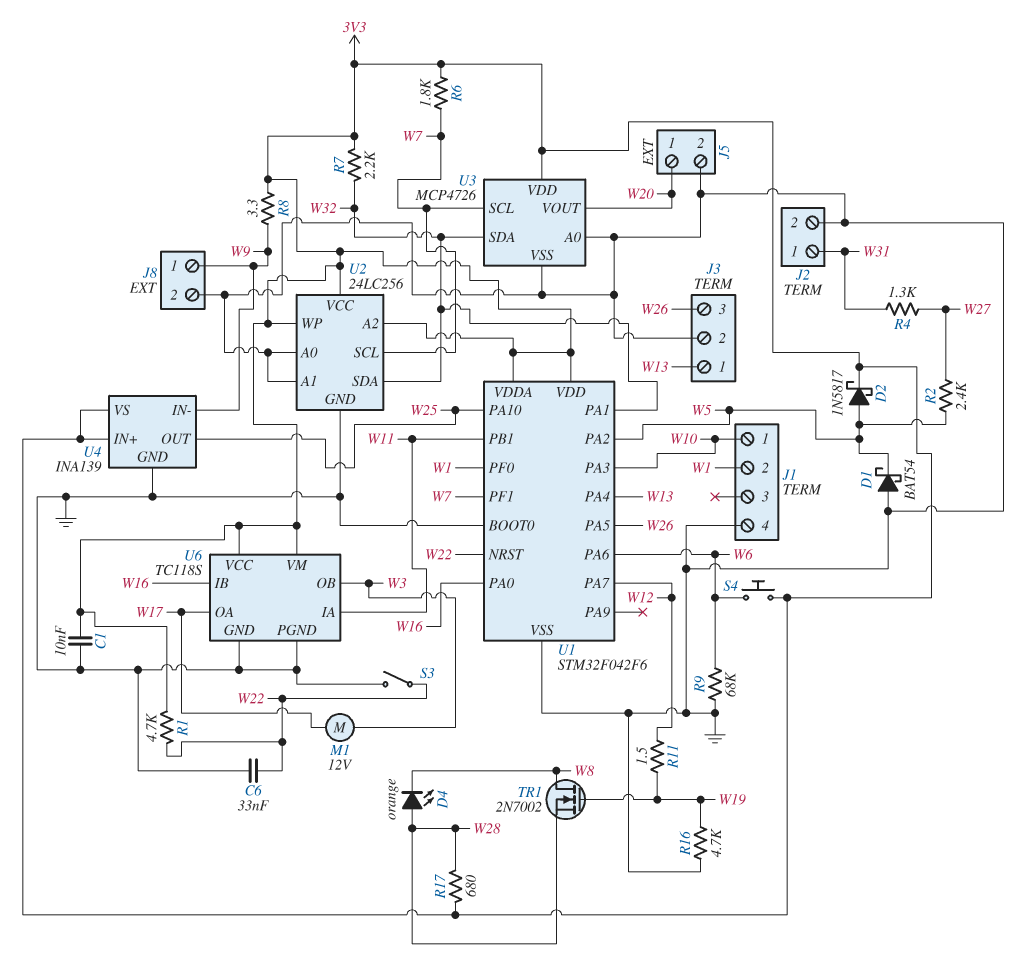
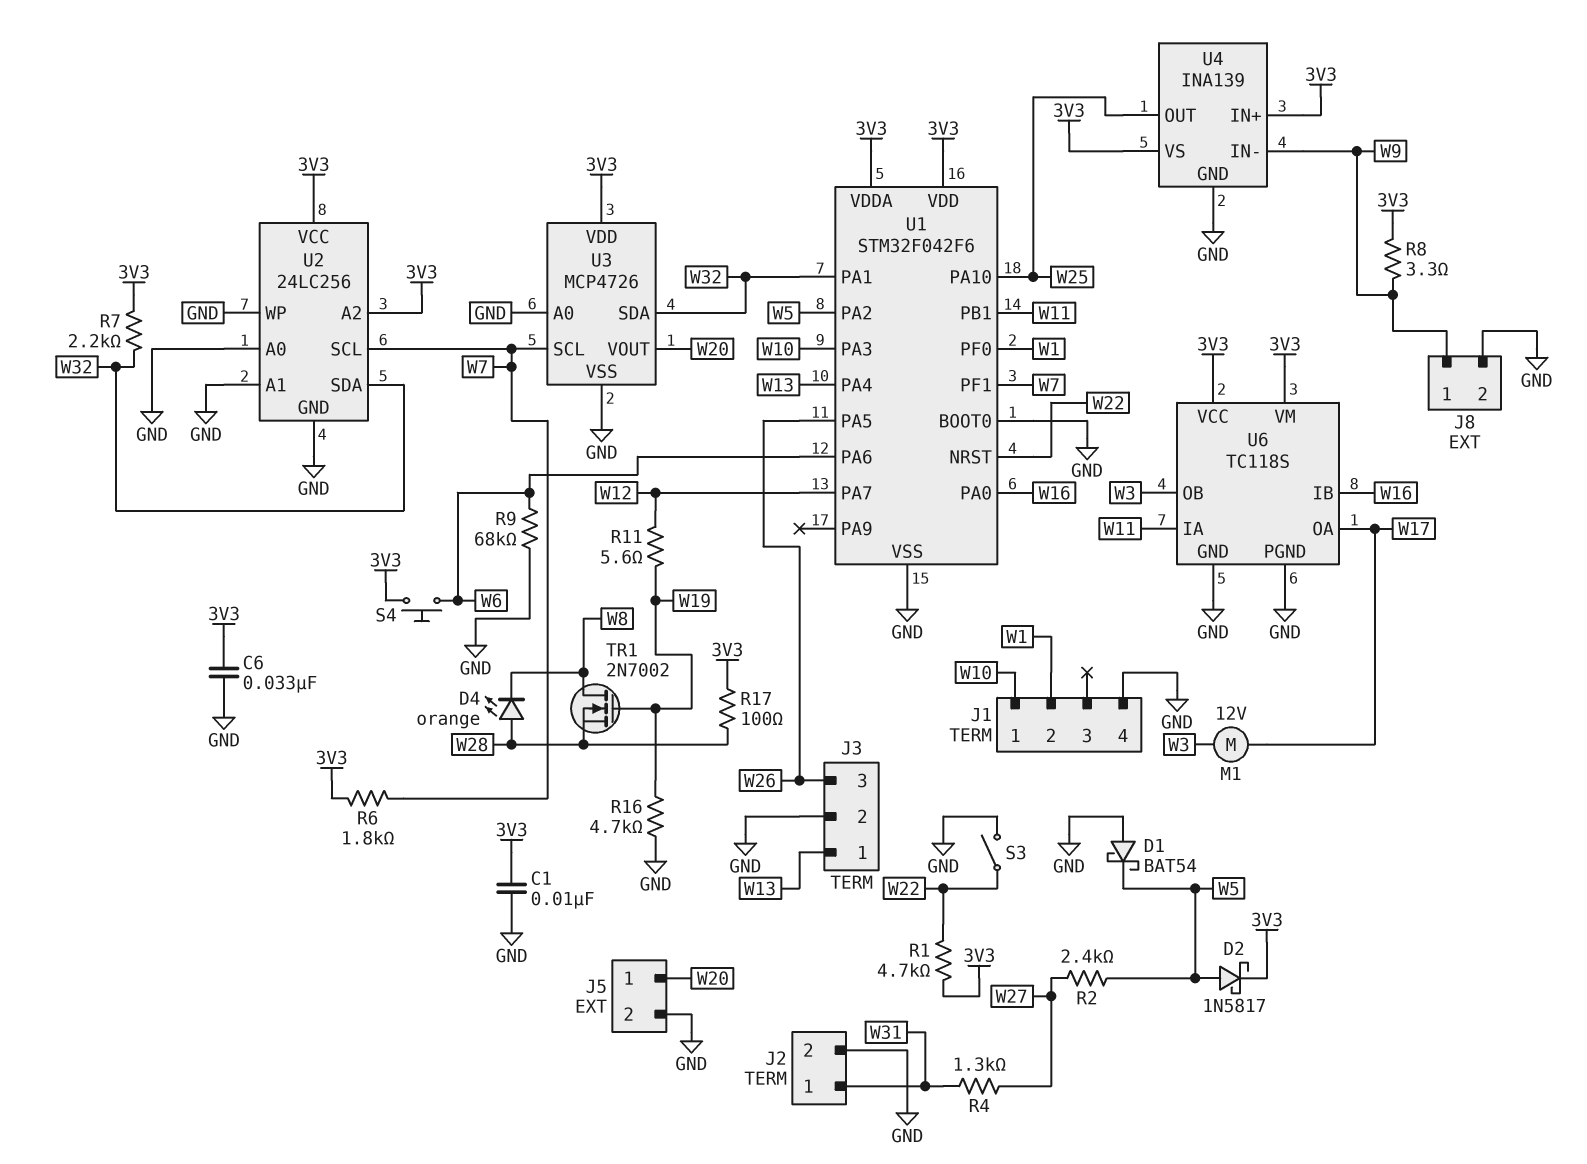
C6: 33nF (GND, W22) -> 33nF (3V3, GND)
R11: 1.5 (W12, W19) -> 5.6 (W12, W19)
R17: 680 (3V3, W28) -> 100 (3V3, W28)
U2 pin WP: 3V3 -> GND

